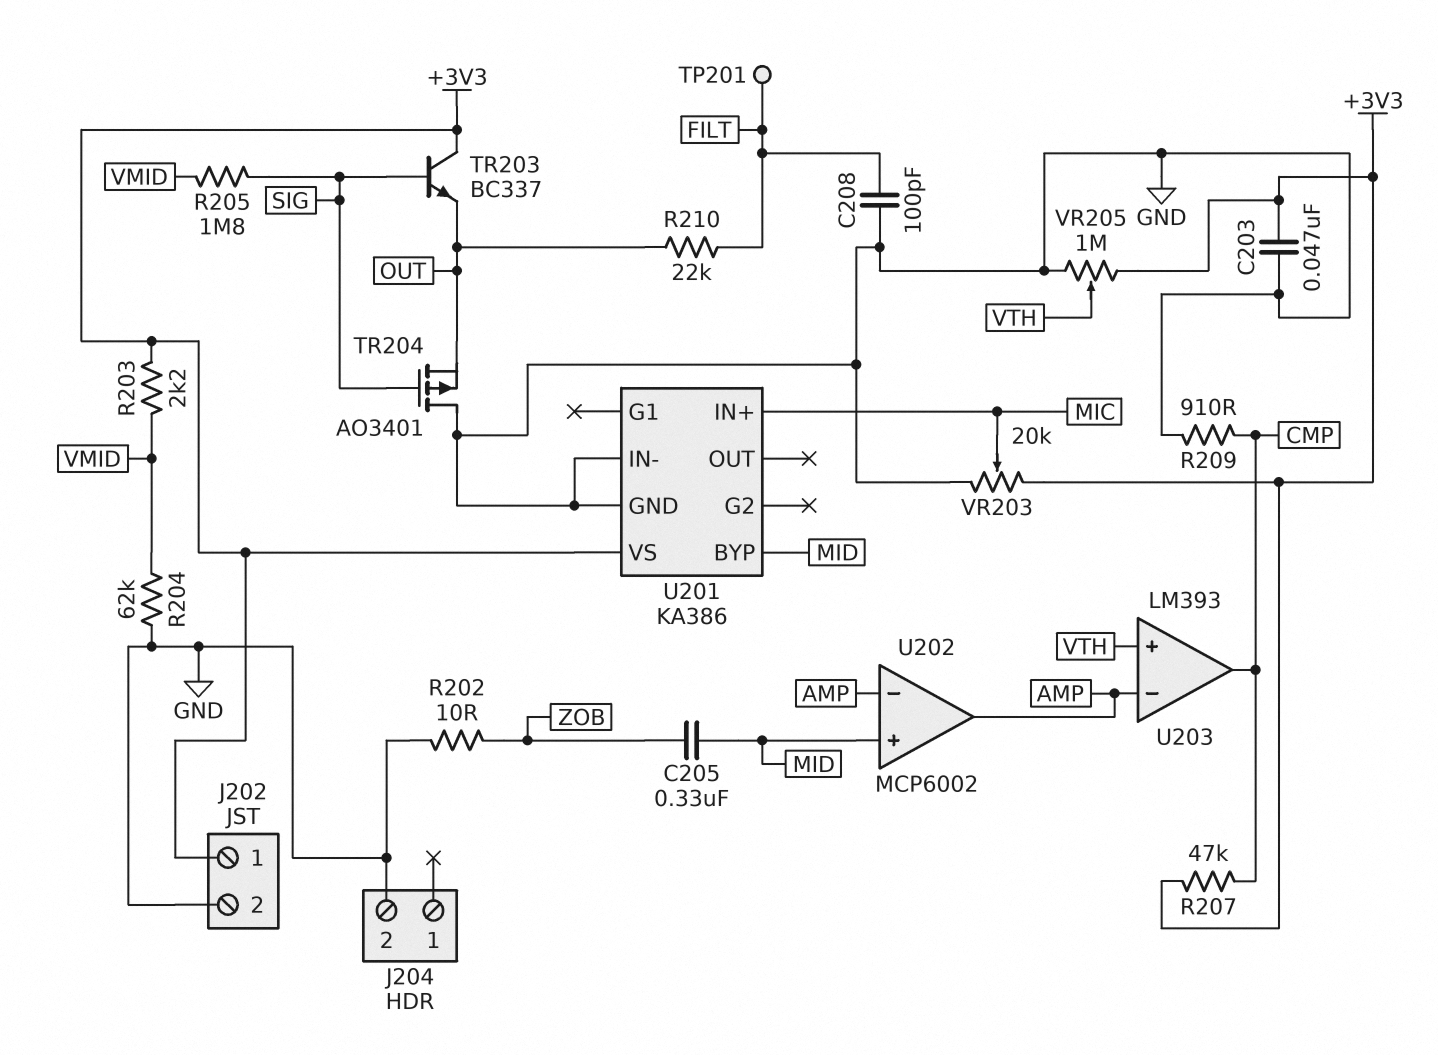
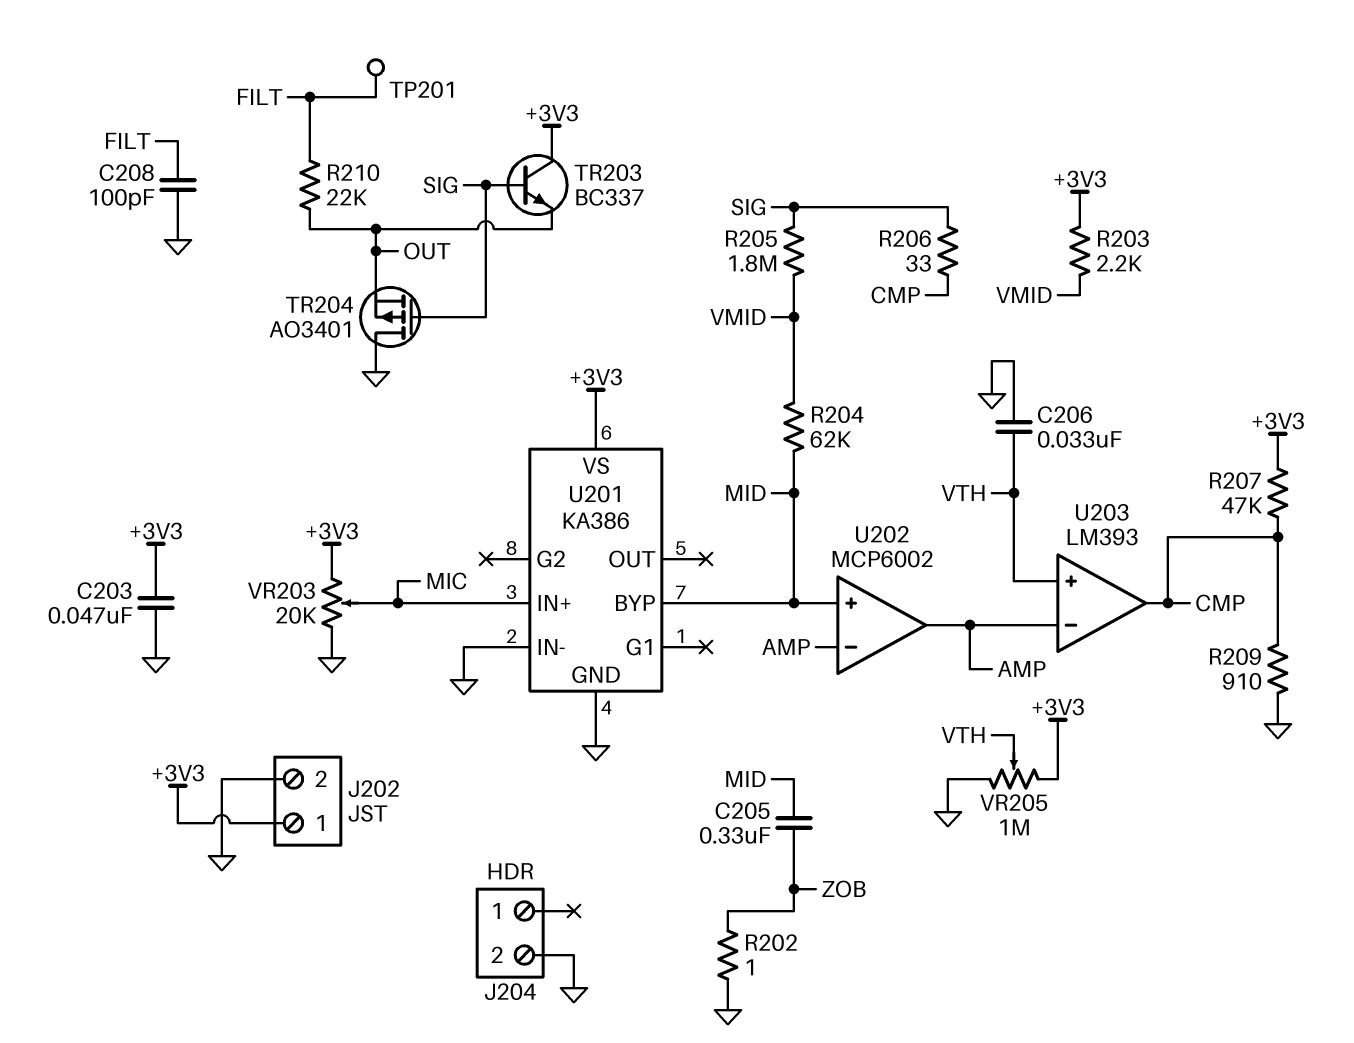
C206: none -> 33nF (GND, VTH)
R202: 10 (GND, ZOB) -> 1 (GND, ZOB)
R204: 62k (GND, VMID) -> 62k (MID, VMID)
R206: none -> 33 (CMP, SIG)

